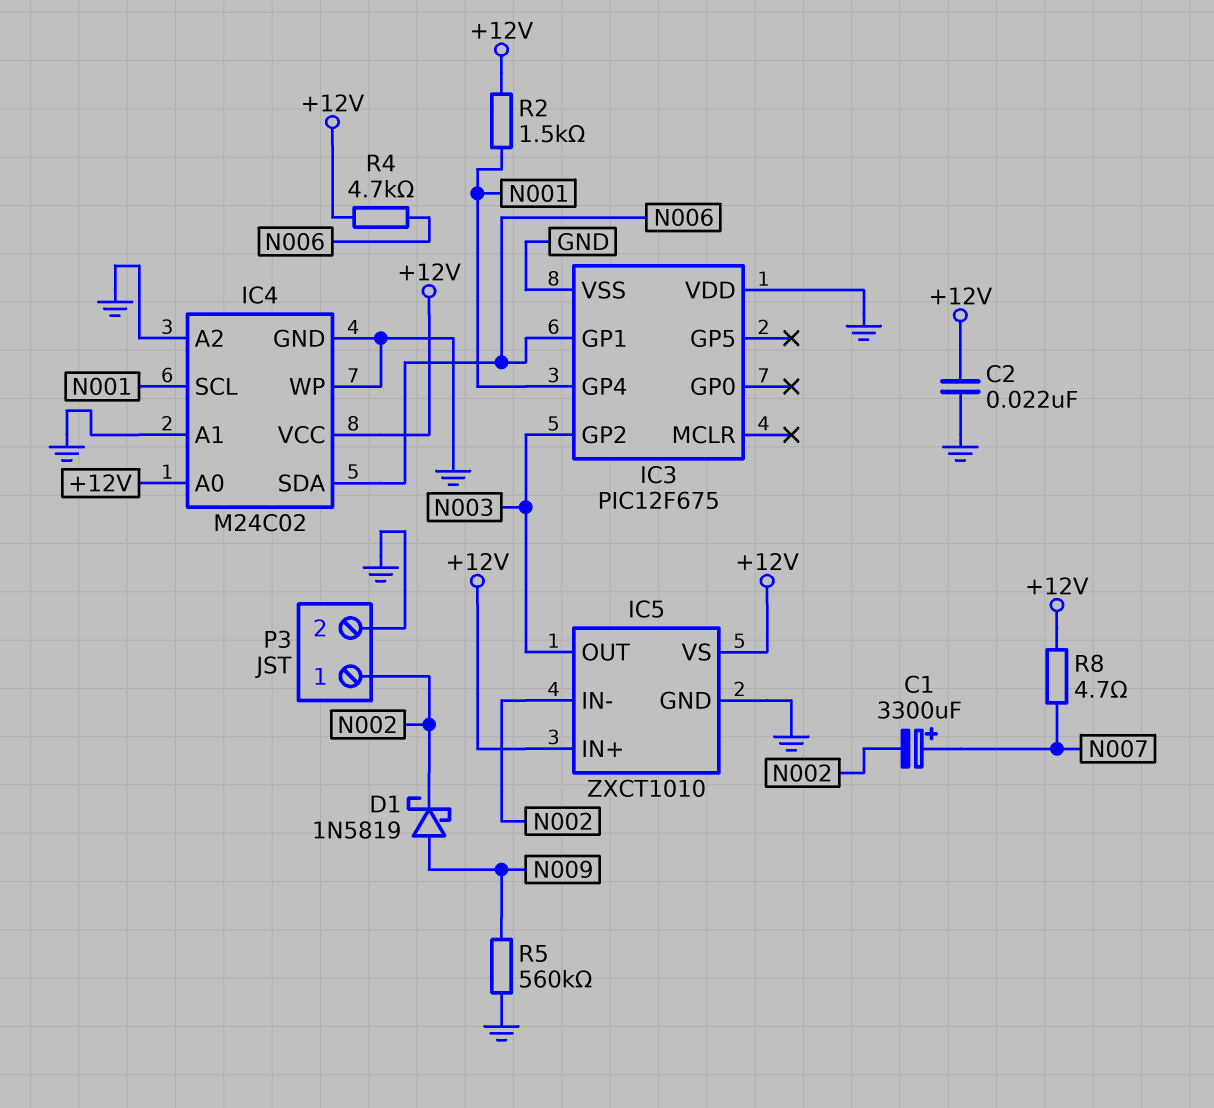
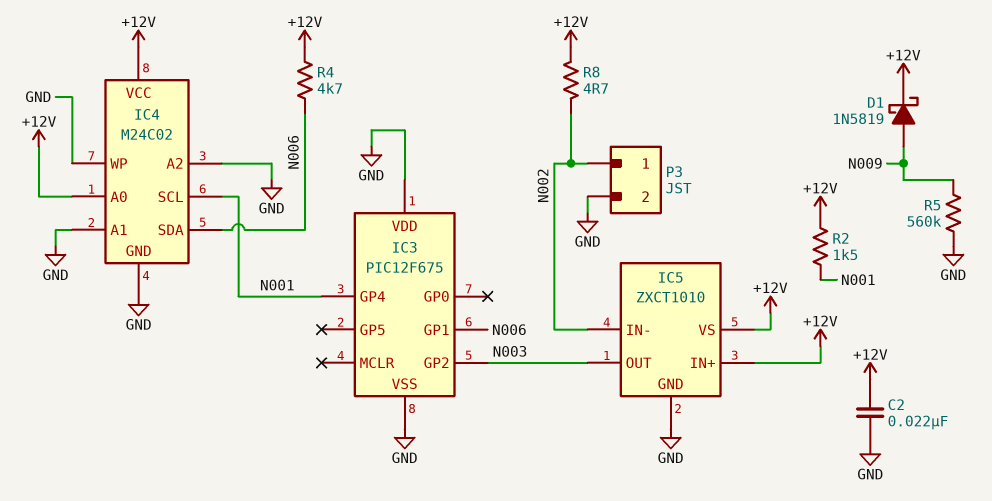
C1: 3300uF (plus N007, minus N002) -> none
D1: schottky 1N5819 (A N009, K N002) -> schottky 1N5819 (A N009, K +12V)
R8: 4.7 (+12V, N007) -> 4.7 (+12V, N002)

